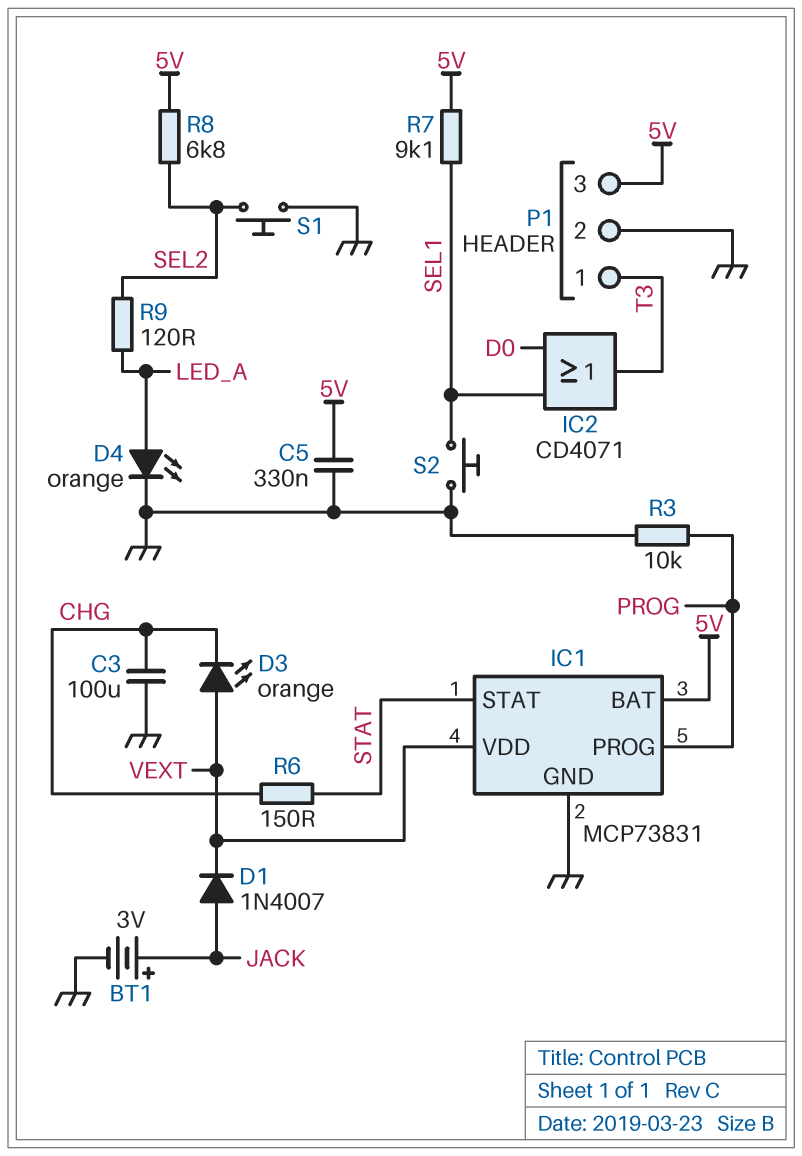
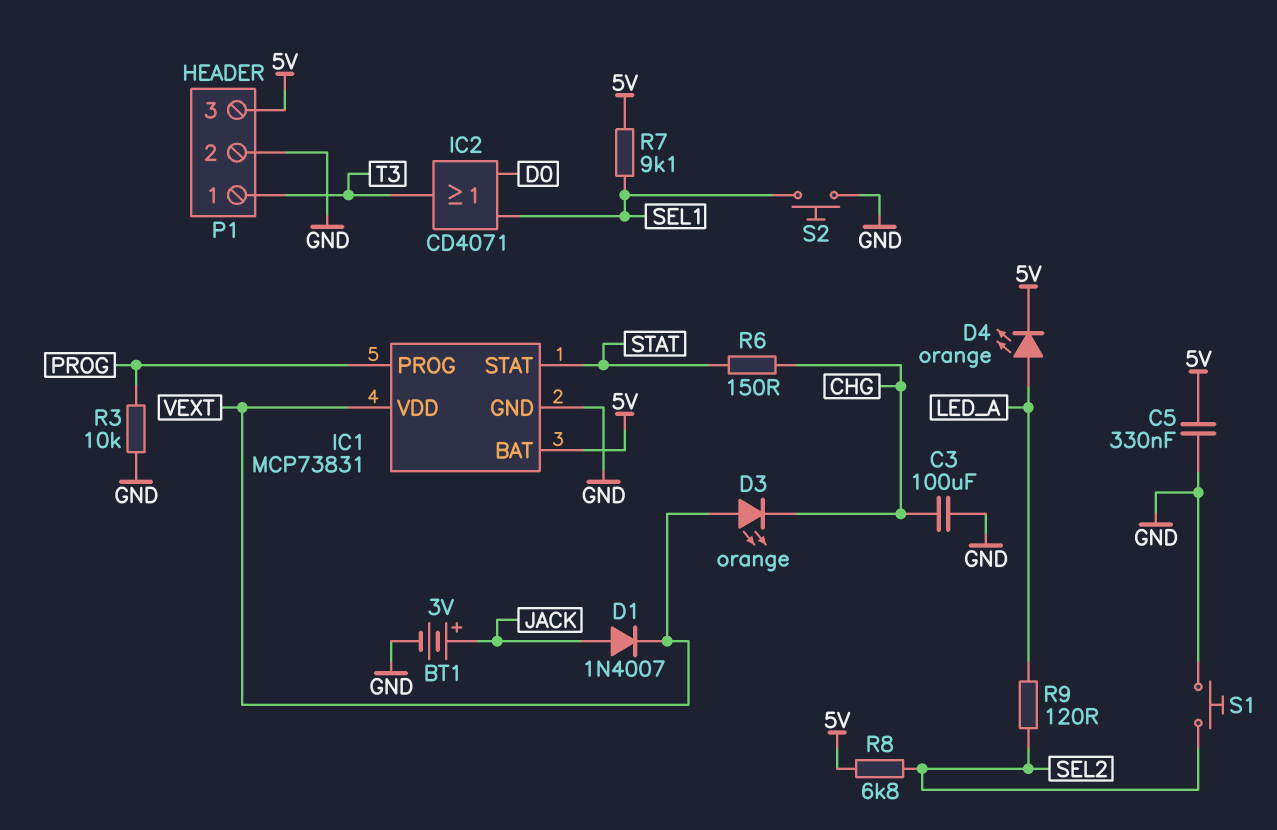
D4: LED orange (A LED_A, K GND) -> LED orange (A LED_A, K 5V)

